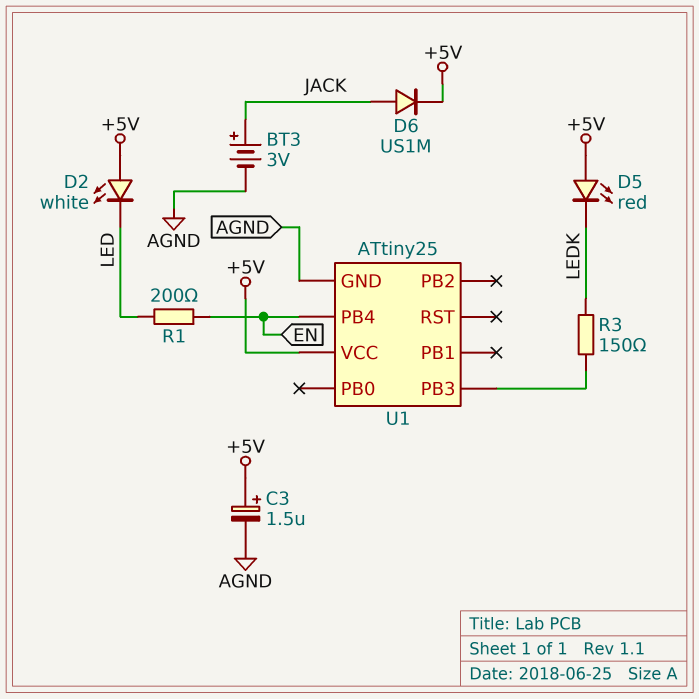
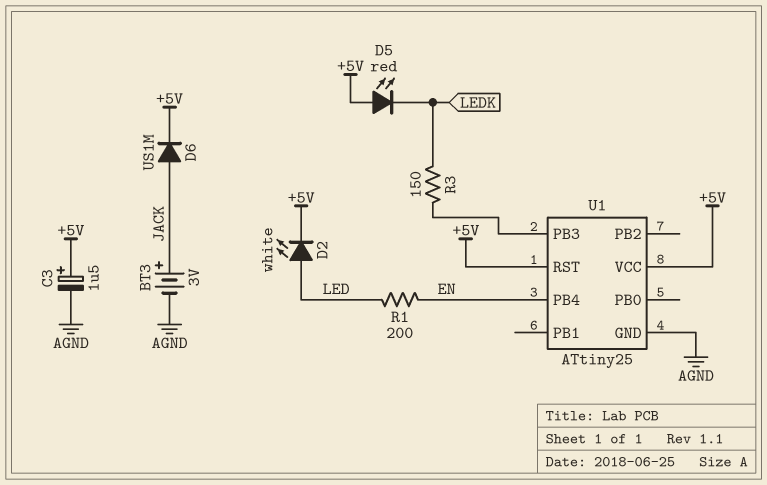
D2: LED white (A +5V, K LED) -> LED white (A LED, K +5V)
U1 pin RST: none -> +5V

